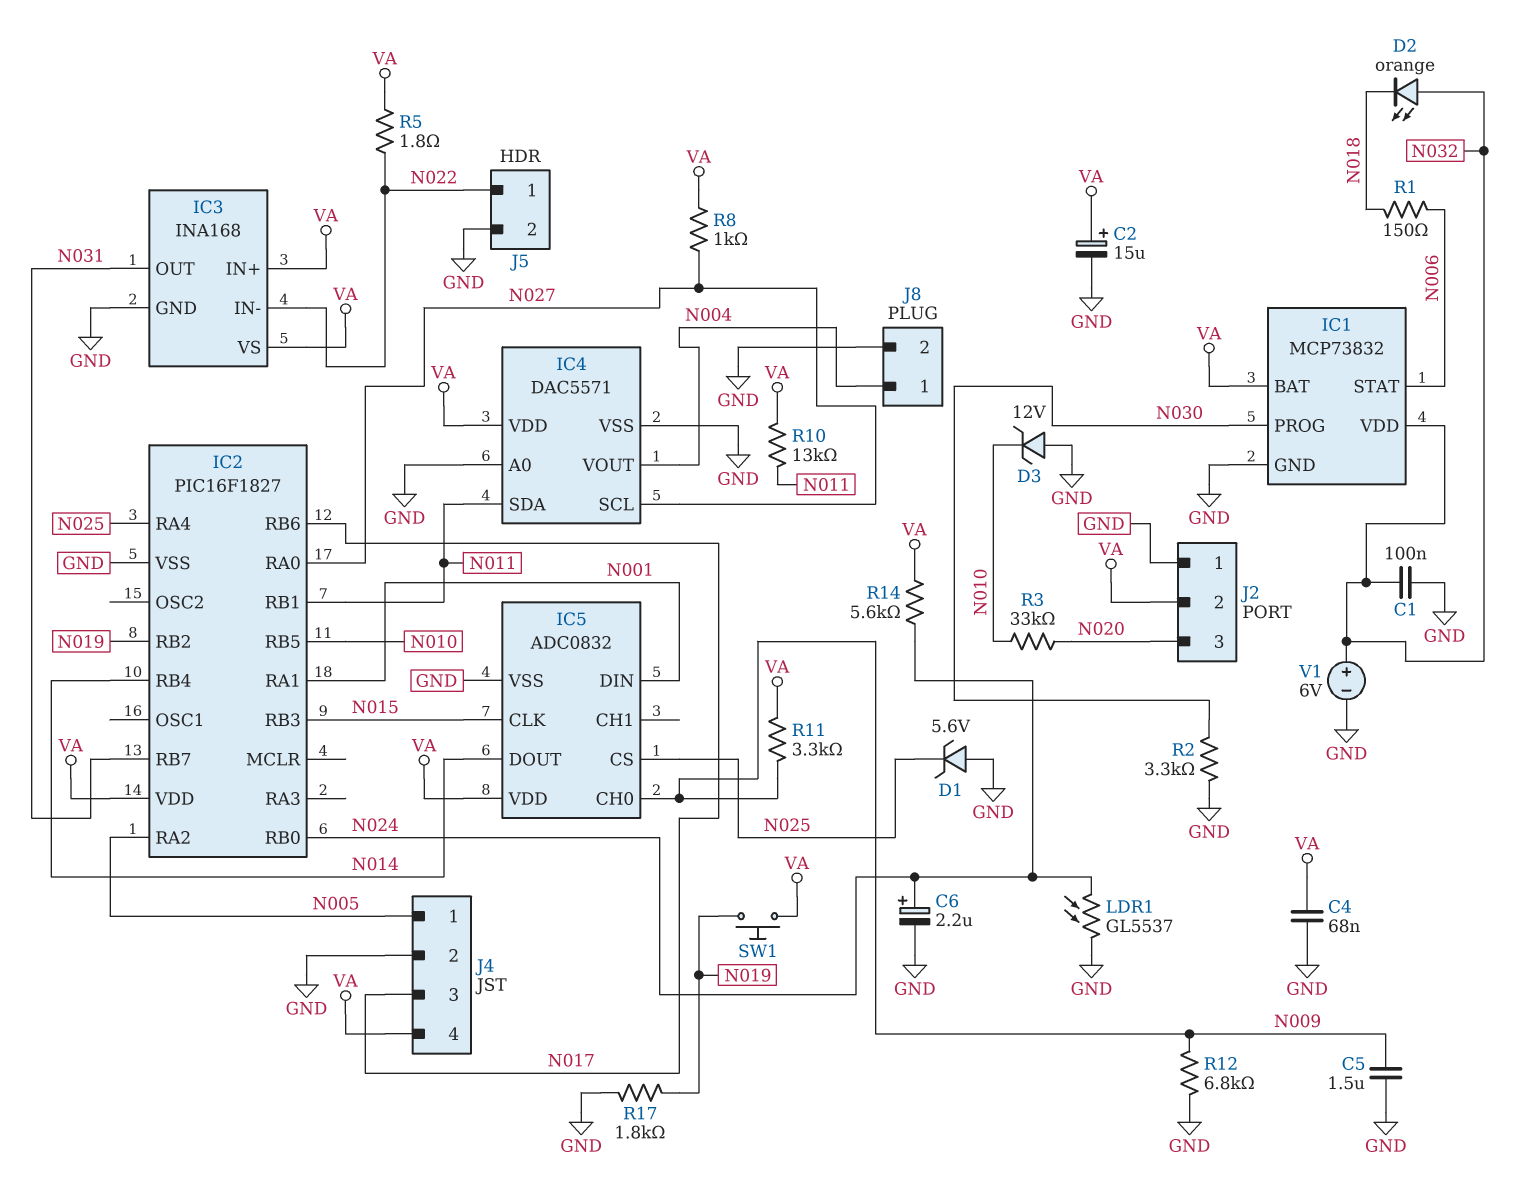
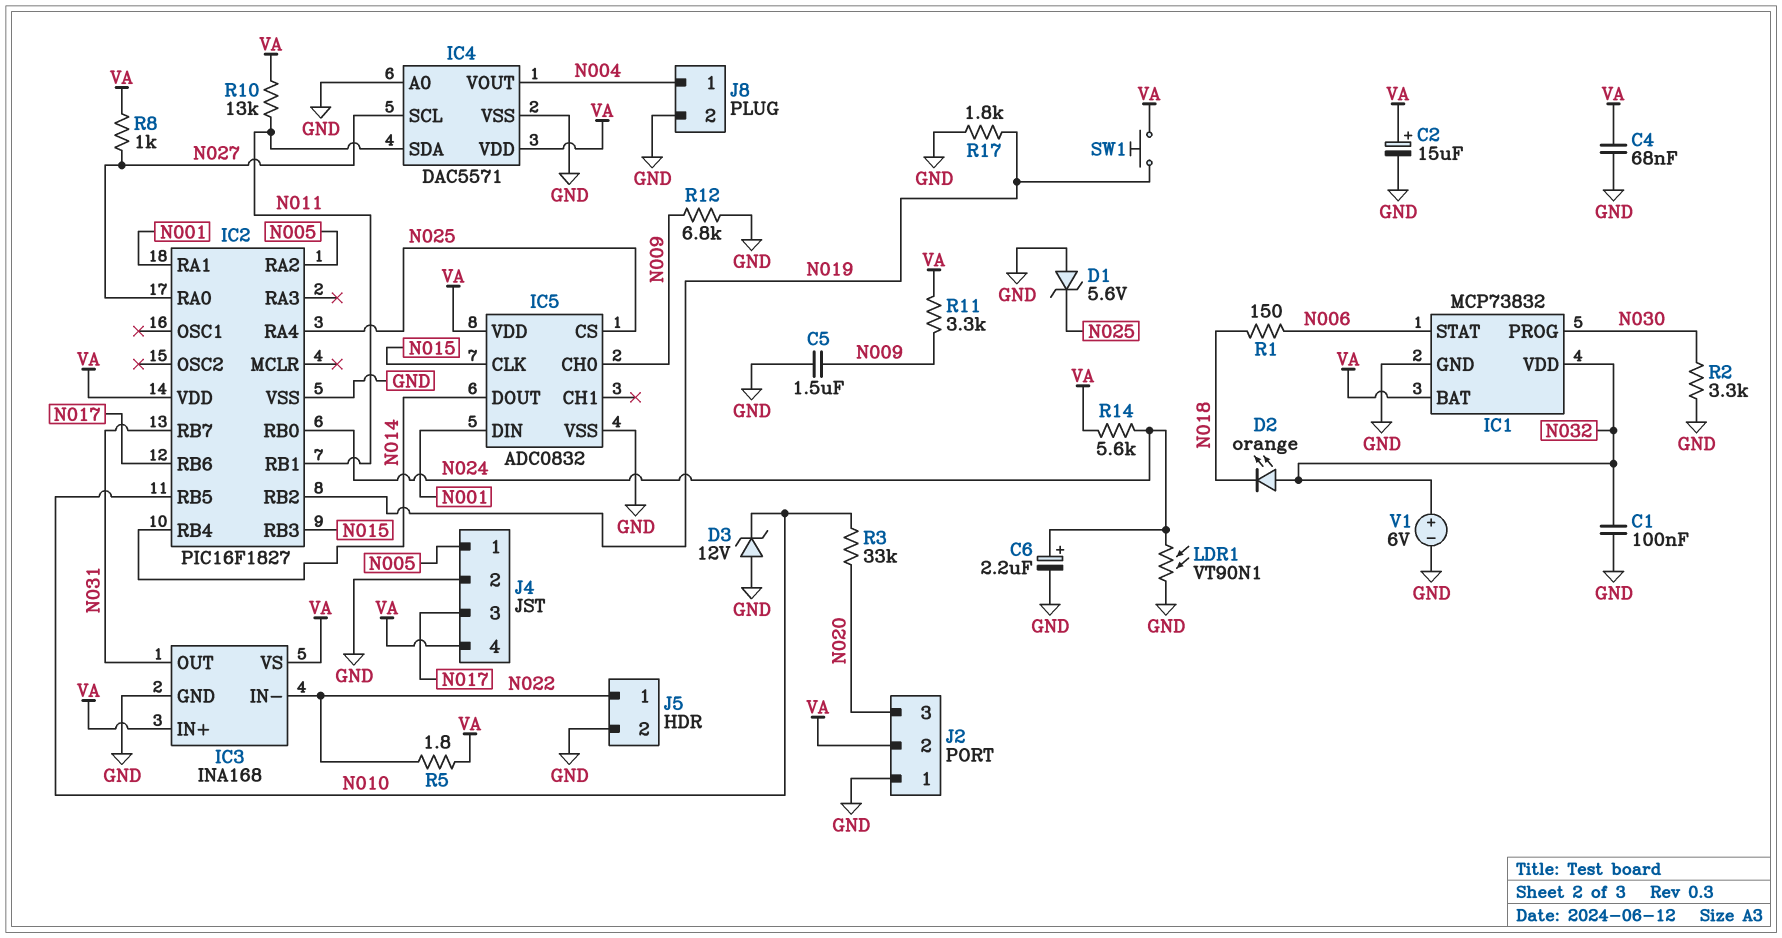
LDR1: GL5537 (GND, N024) -> VT90N1 (GND, N024)

